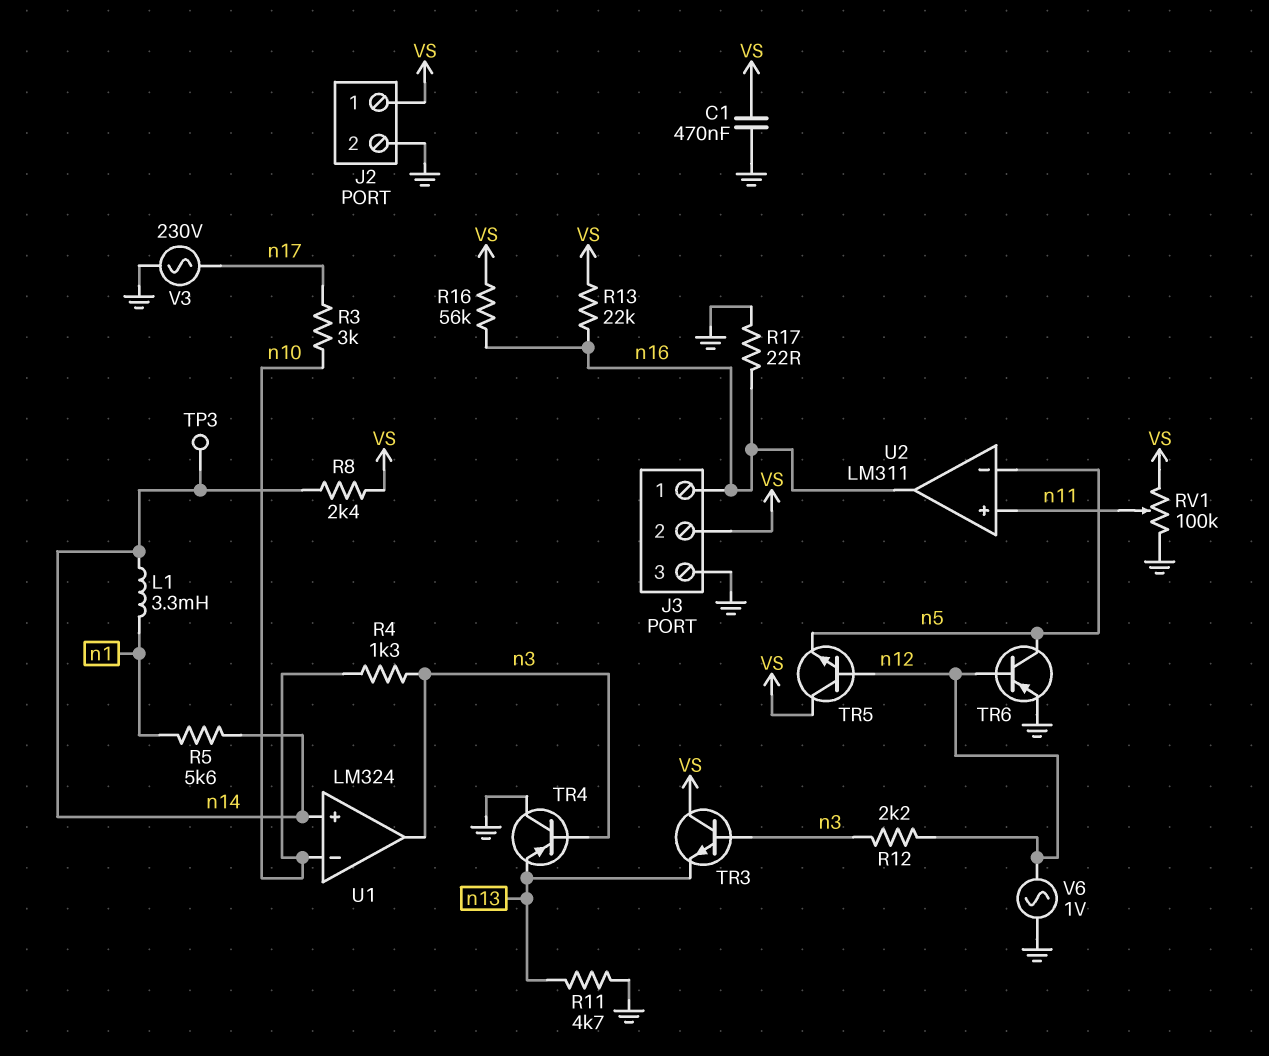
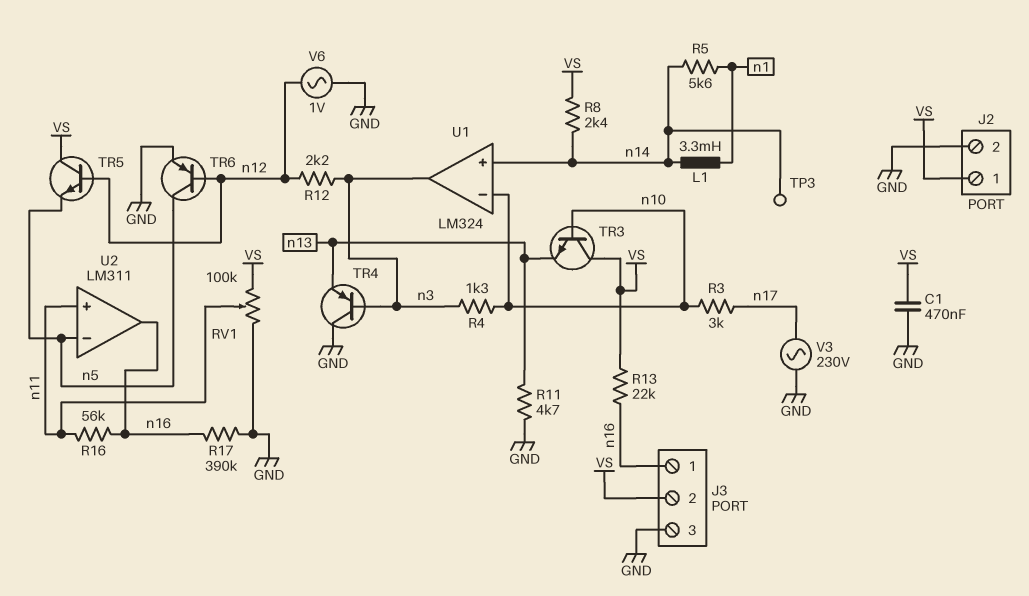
R16: 56k (VS, n16) -> 56k (n11, n16)
R17: 22 (GND, n16) -> 390k (GND, n16)
TR3: NPN (B n3, C VS, E n13) -> NPN (B n10, C VS, E n13)

